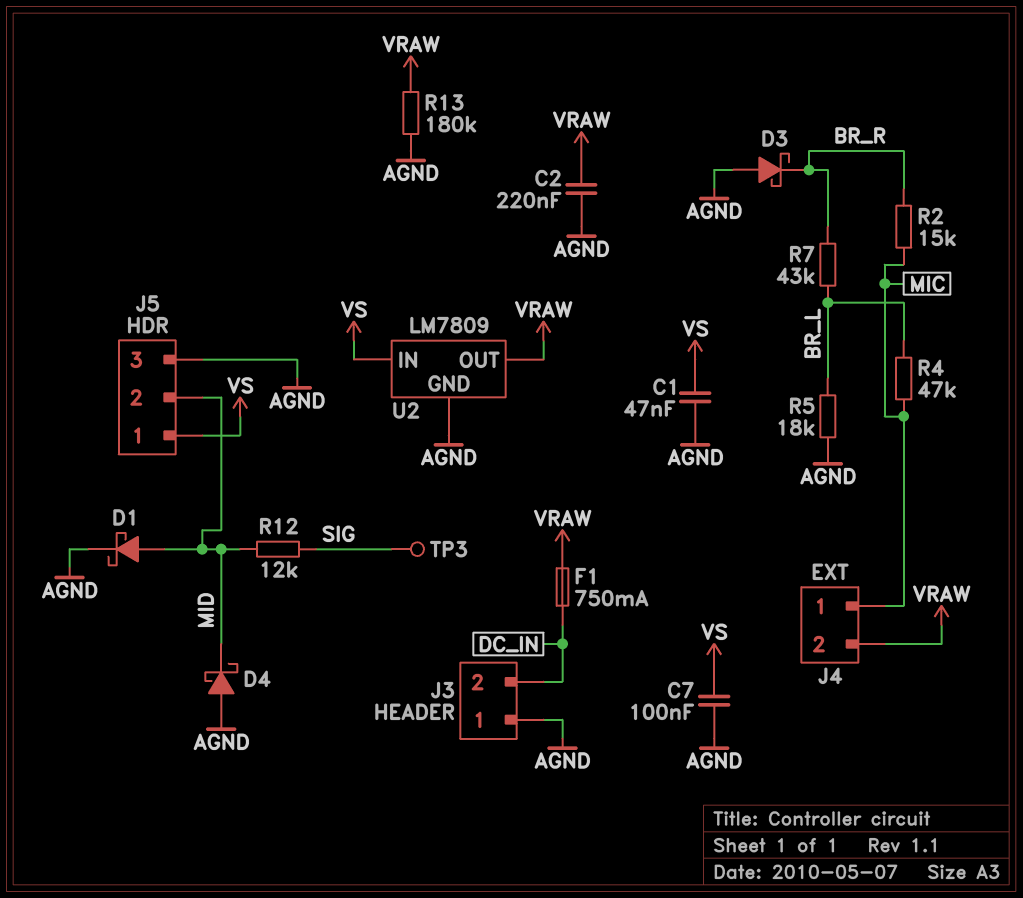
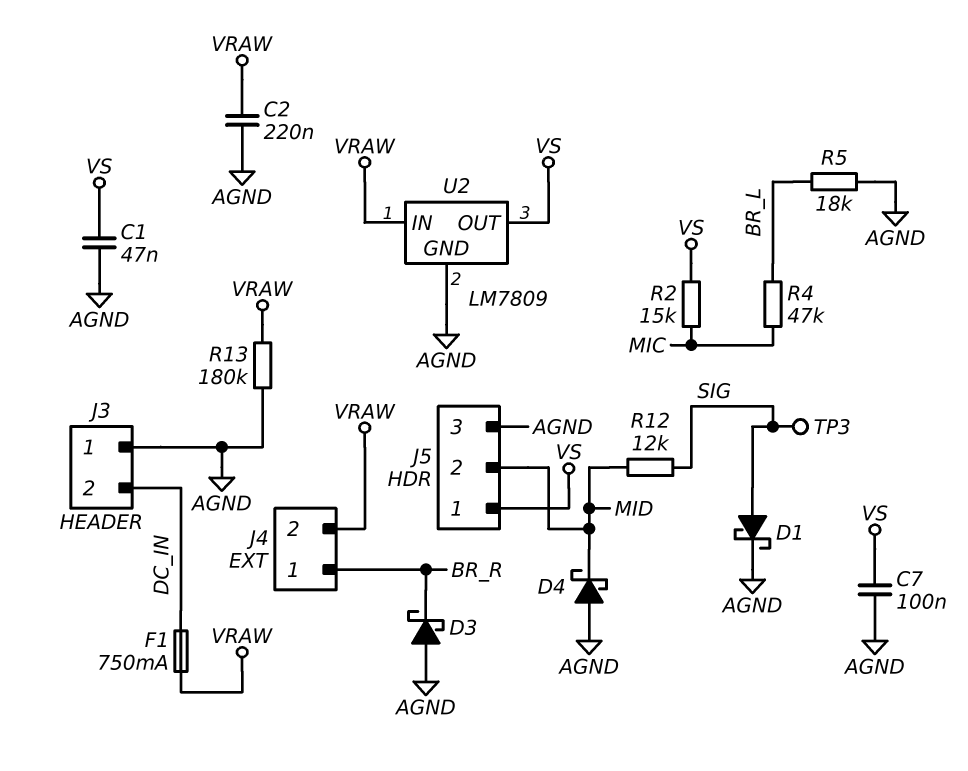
D1: schottky (A MID, K AGND) -> schottky (A SIG, K AGND)
J4 pin 1: MIC -> BR_R
R2: 15k (BR_R, MIC) -> 15k (MIC, VS)
R7: 43k (BR_L, BR_R) -> none
U2 pin IN: VS -> VRAW
U2 pin OUT: VRAW -> VS

